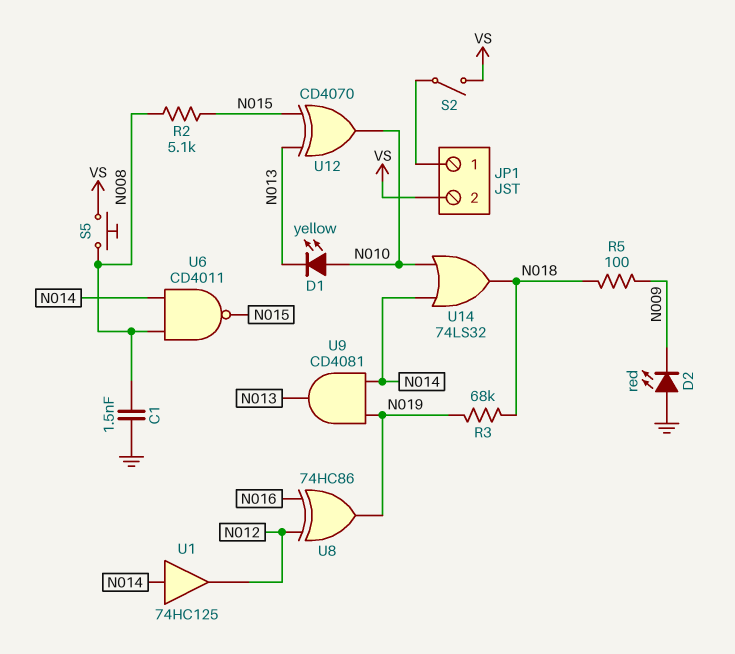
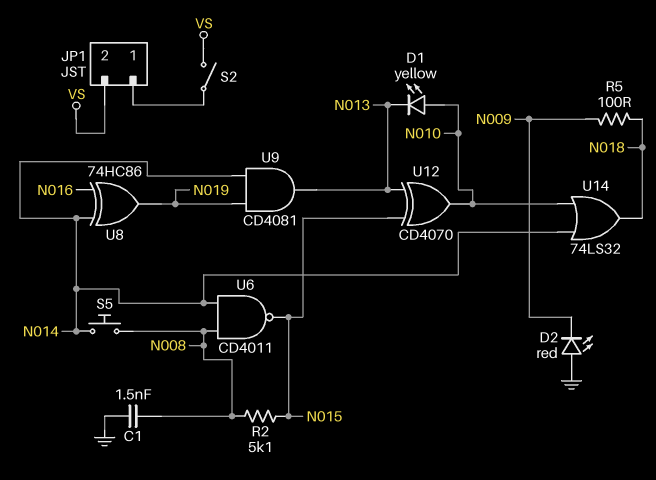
R3: 68k (N018, N019) -> none
S5: button (N008, VS) -> button (N008, N014)
U1: buffer 74HC125 (in N014, out N012) -> none
U8: XOR 74HC86 (in N012, in N016, out N019) -> XOR 74HC86 (in N014, in N016, out N019)

